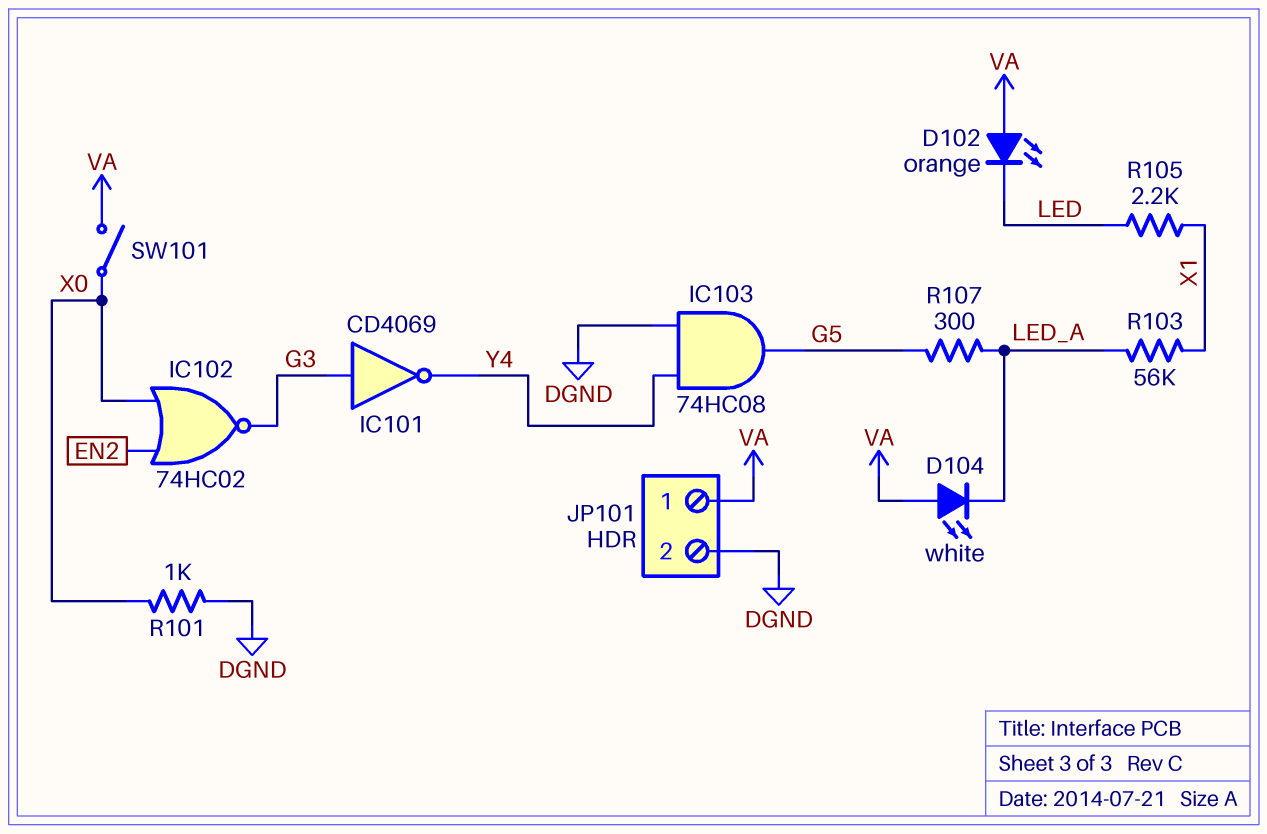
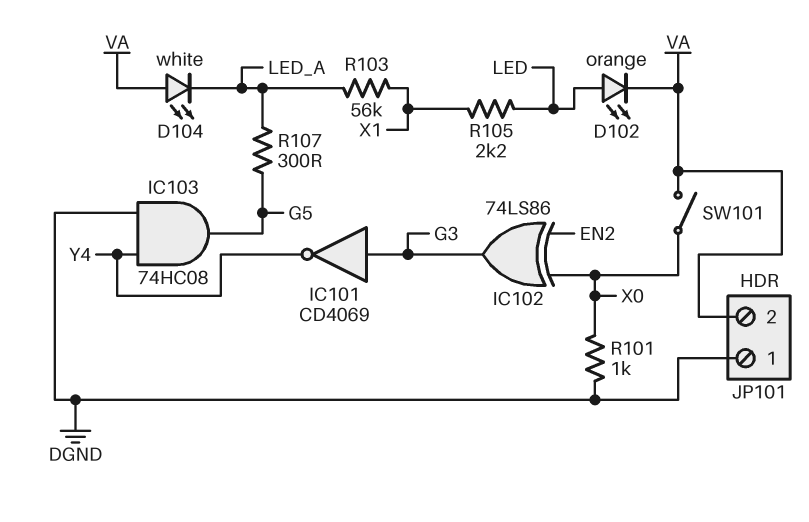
D102: LED orange (A VA, K LED) -> LED orange (A LED, K VA)
IC102: NOR 74HC02 (in EN2, in X0, out G3) -> XOR 74LS86 (in EN2, in X0, out G3)
JP101 pin 1: VA -> DGND
JP101 pin 2: DGND -> VA

